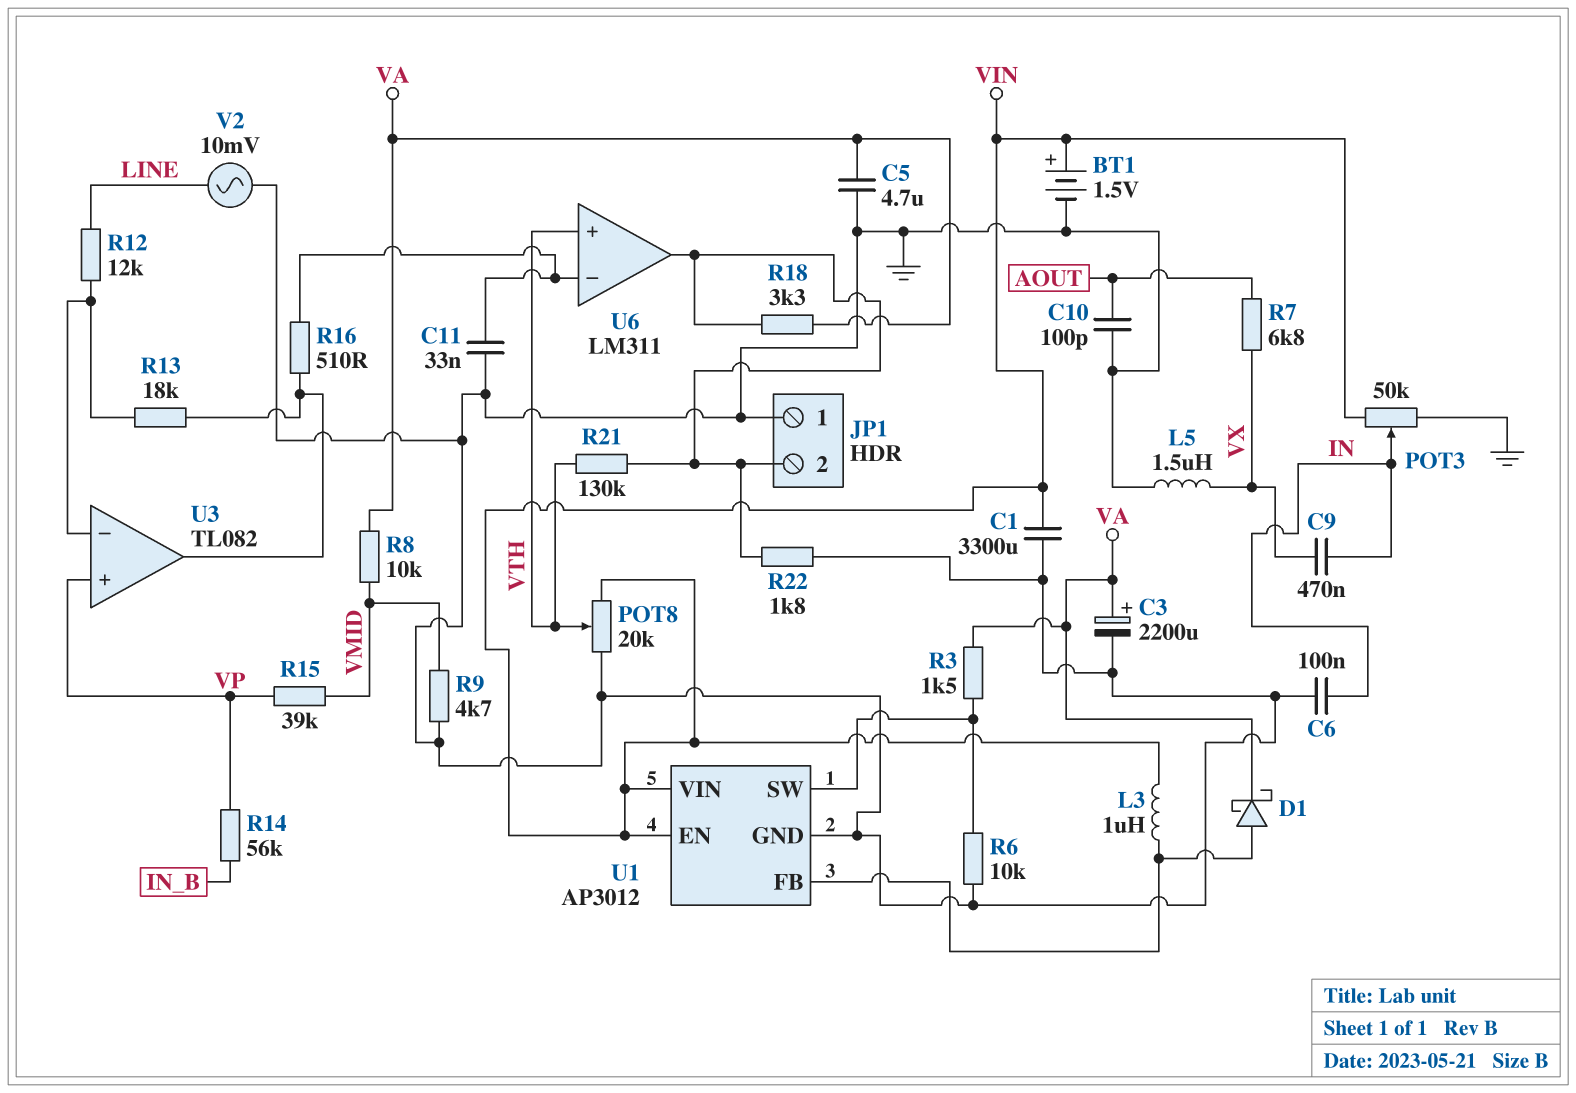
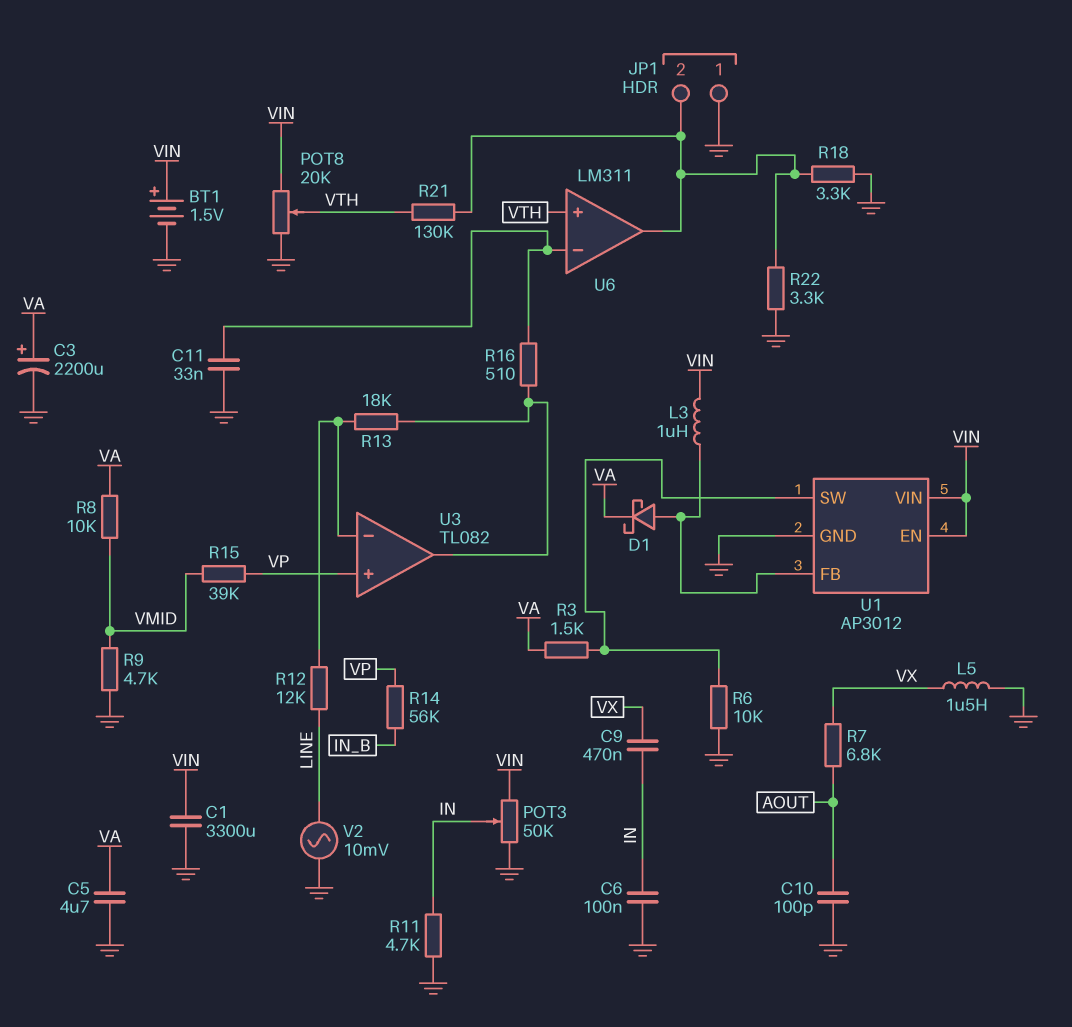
R11: none -> 4.7k (GND, IN)
R18: 3.3k (JP1/2, VA) -> 3.3k (GND, JP1/2)
R22: 1.8k (GND, JP1/2) -> 3.3k (GND, JP1/2)

